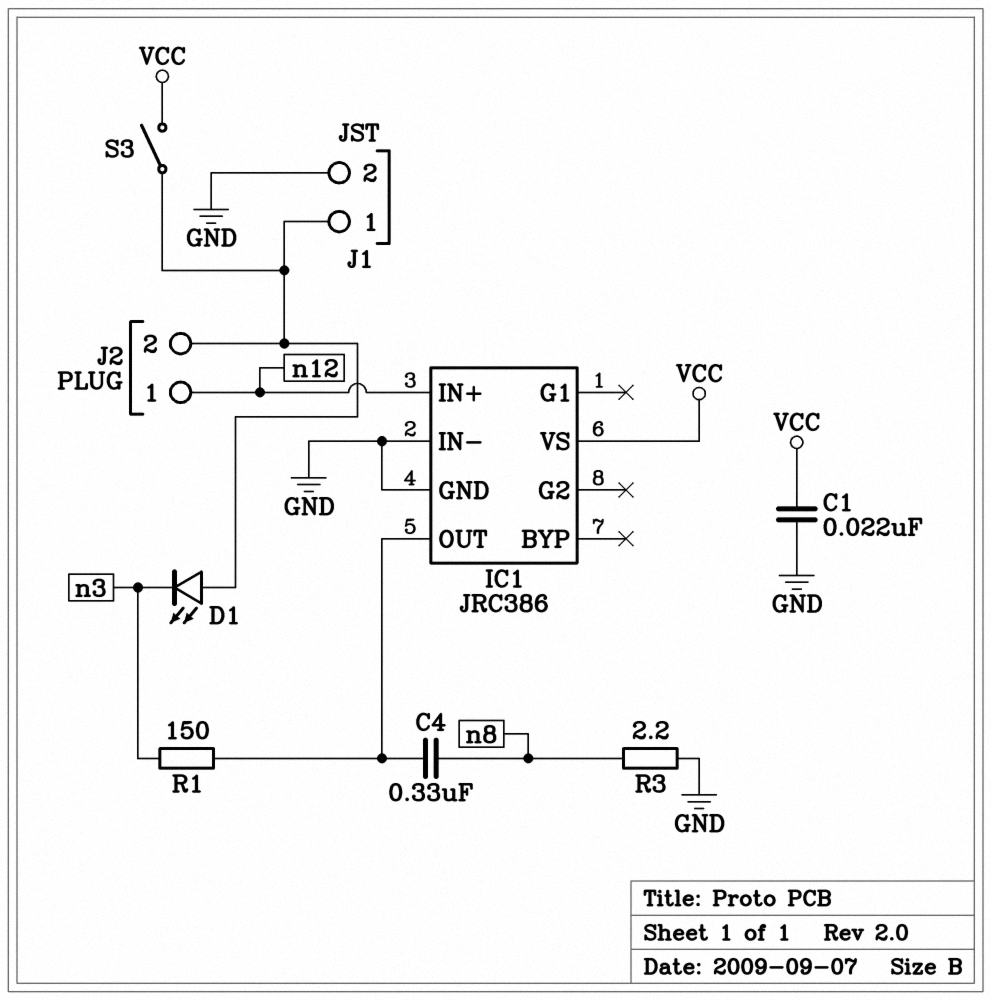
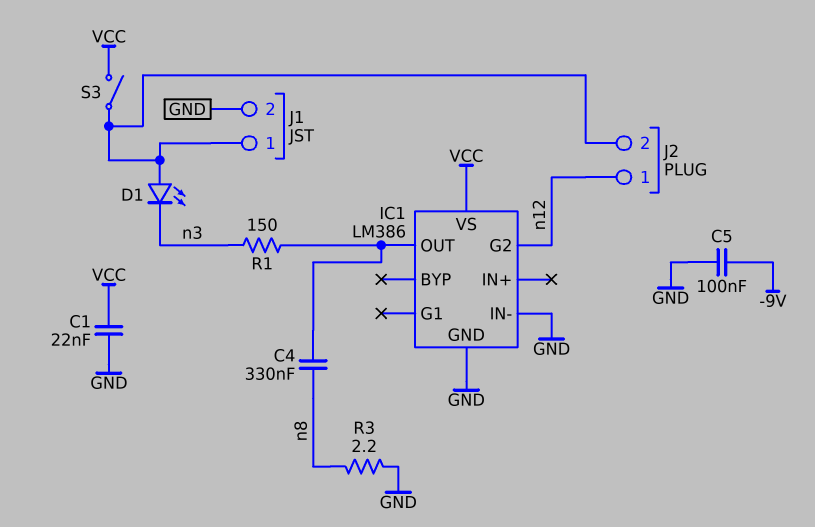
C5: none -> 100nF (-9V, GND)
IC1: JRC386 -> LM386
IC1 pin G2: none -> n12
IC1 pin IN+: n12 -> none

